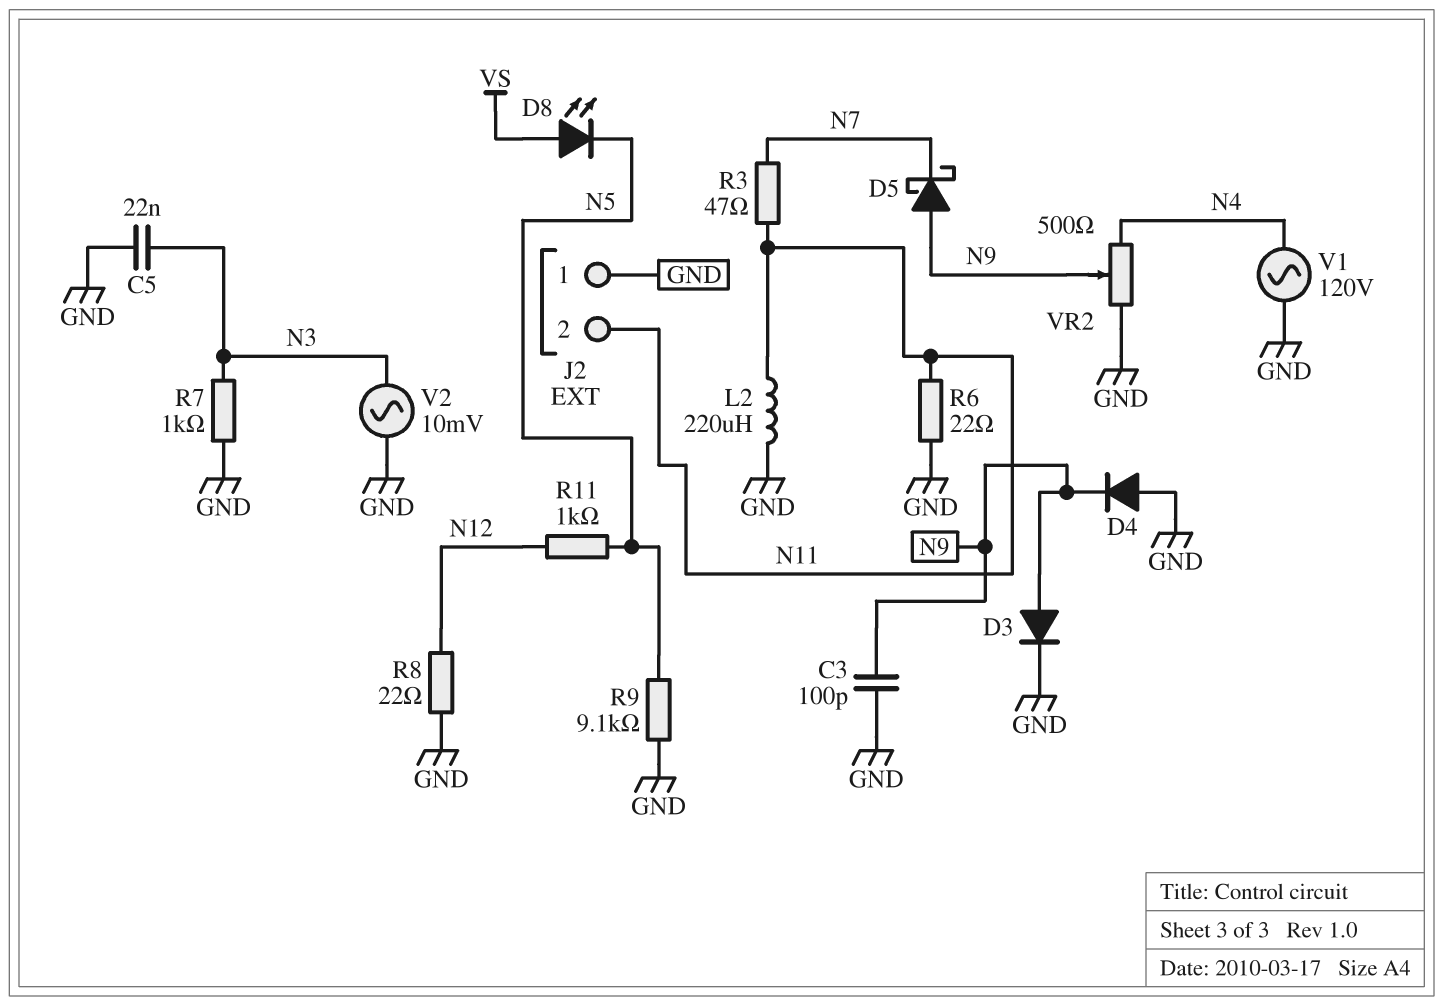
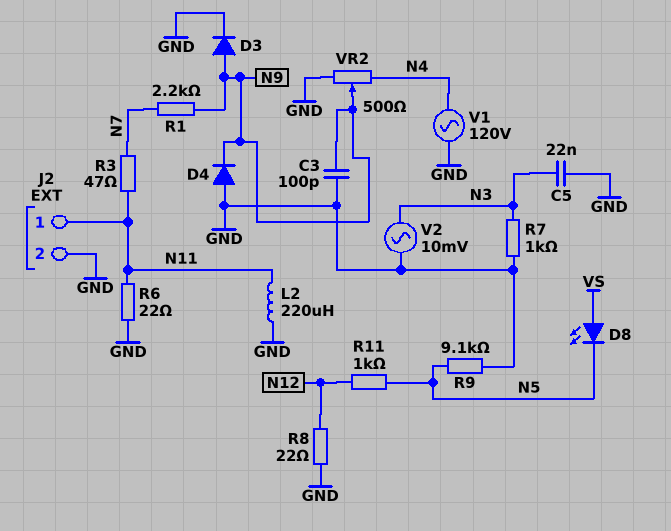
D5: schottky (A N9, K N7) -> none
J2 pin 1: GND -> N11
J2 pin 2: N11 -> GND
R1: none -> 2.2k (N7, N9)

